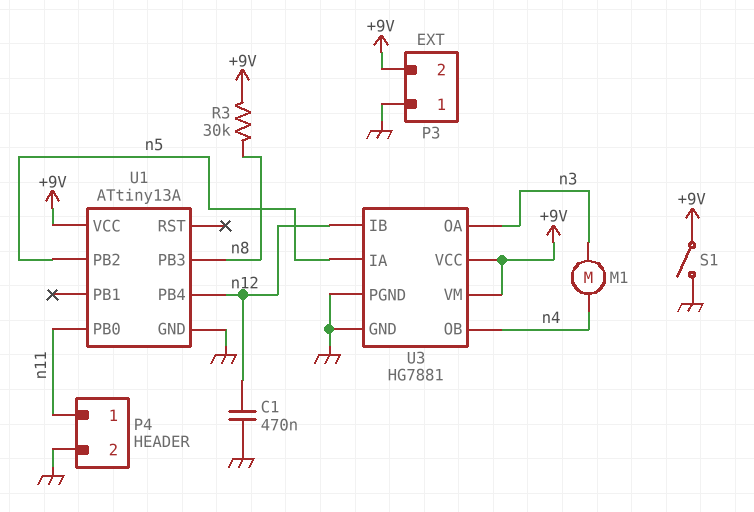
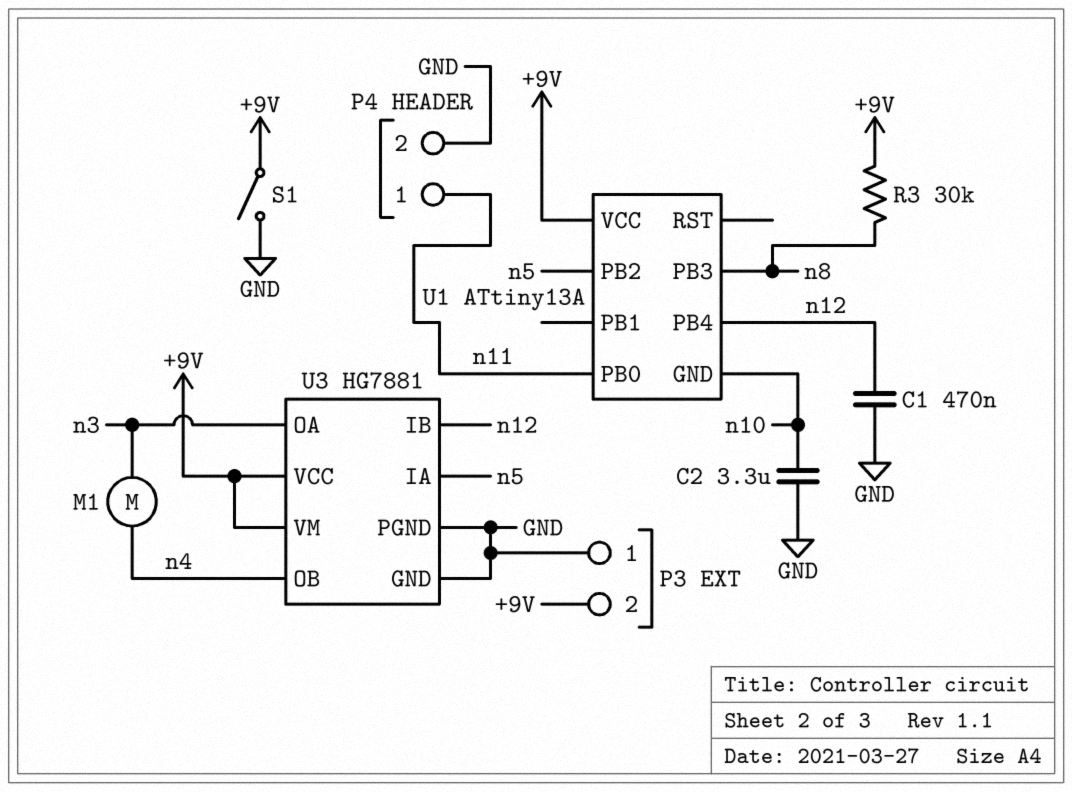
C2: none -> 3.3uF (GND, n10)
U1 pin GND: GND -> n10

